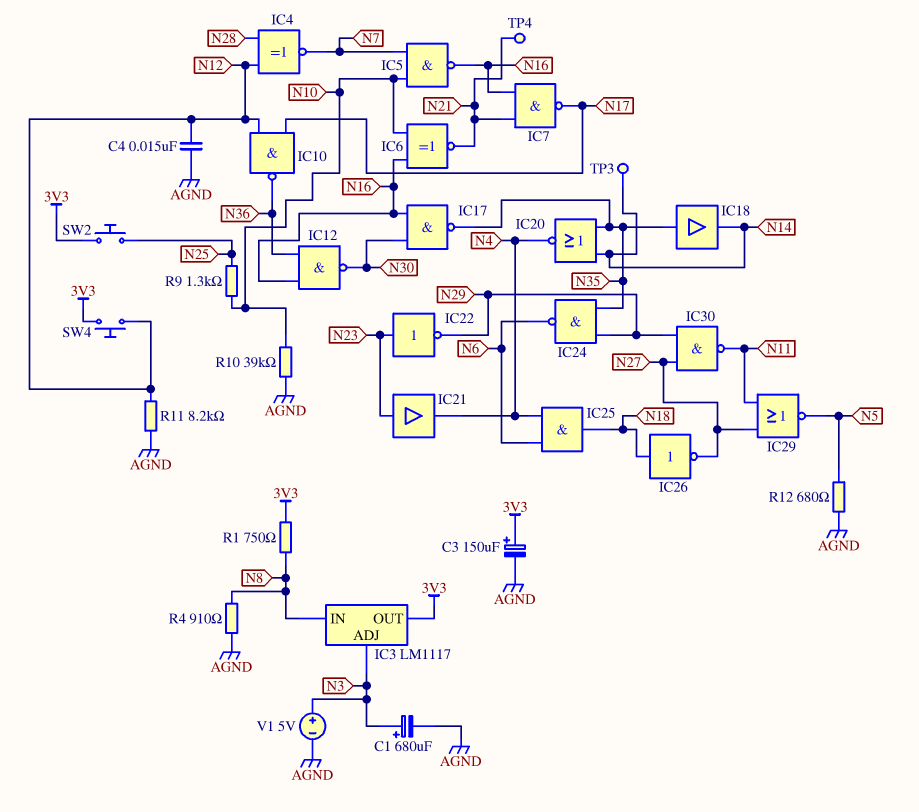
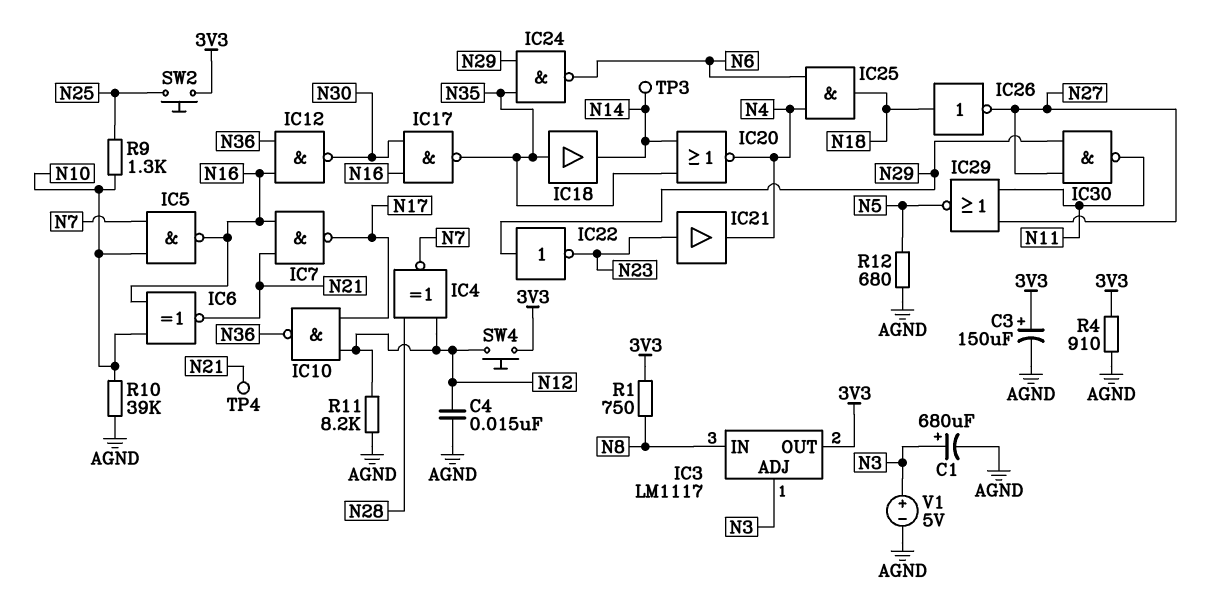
IC22: NOT (in N23, out N29) -> NOT (in N29, out N23)
R4: 910 (AGND, N8) -> 910 (3V3, AGND)

